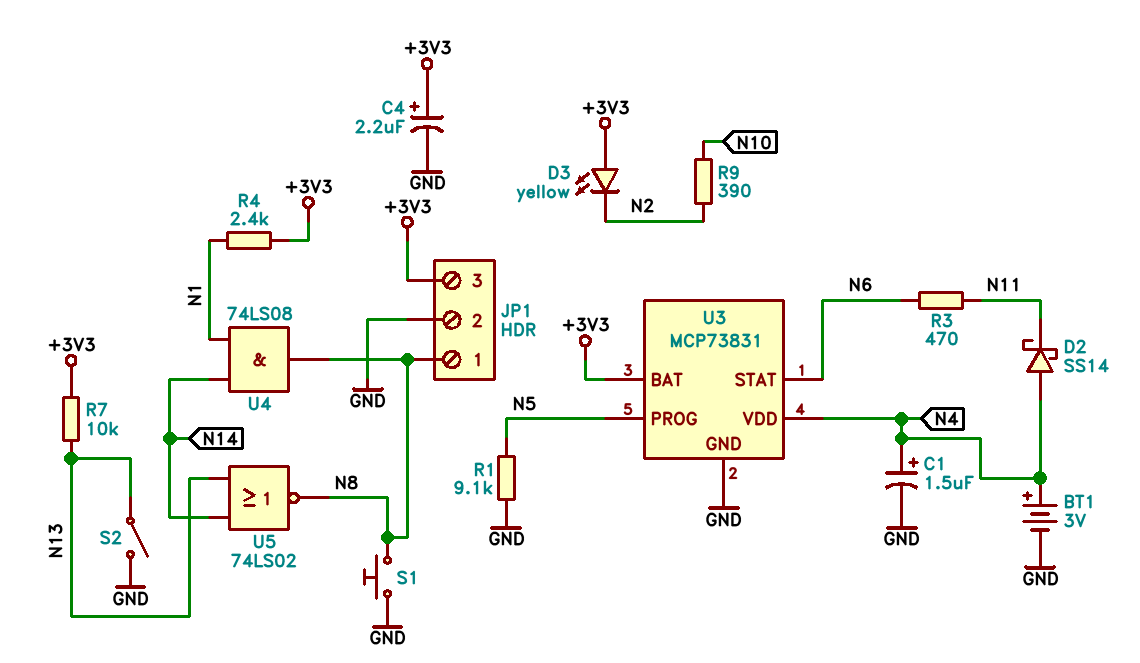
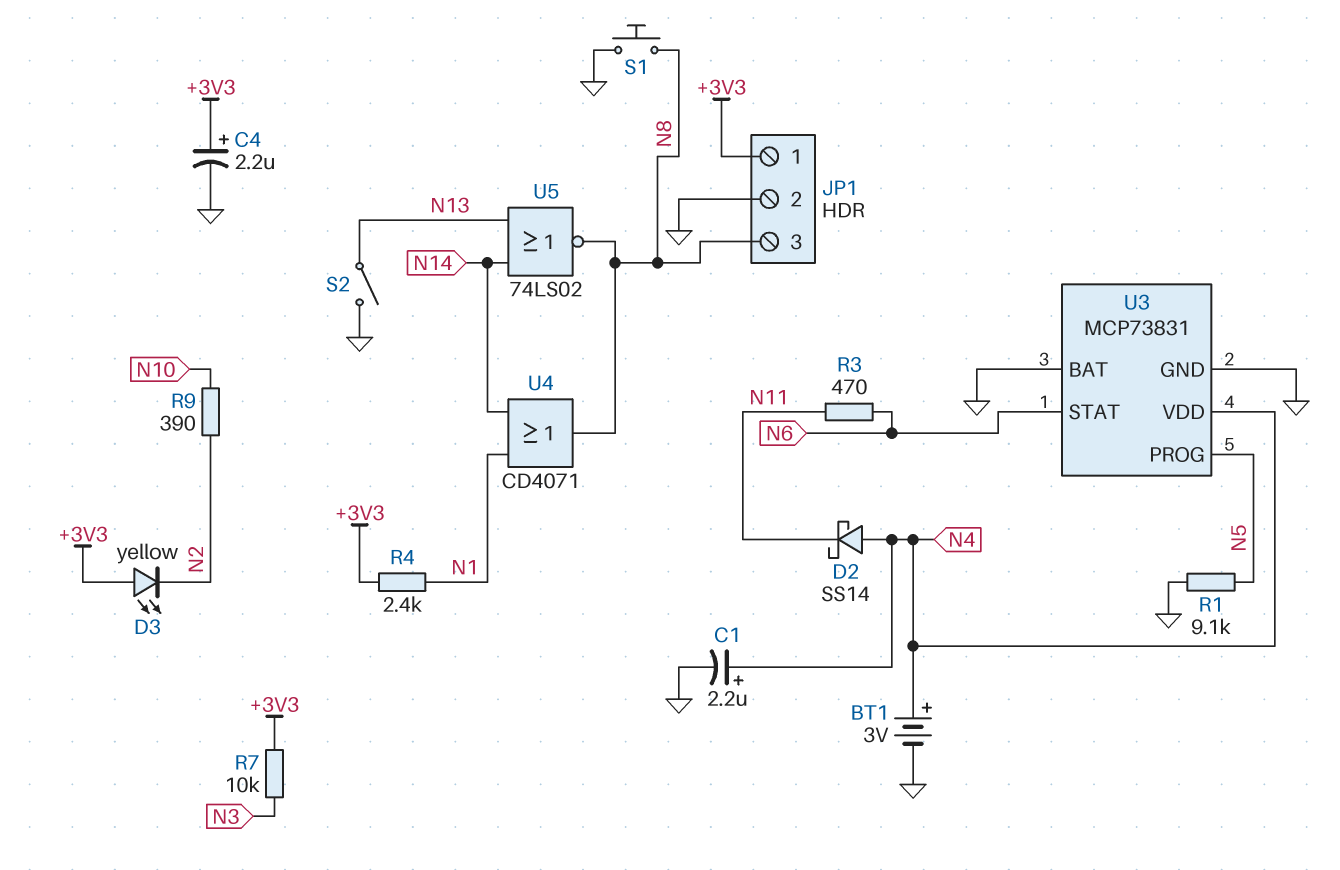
C1: 1.5uF (plus N4, minus GND) -> 2.2uF (plus N4, minus GND)
JP1 pin 1: N8 -> +3V3
JP1 pin 3: +3V3 -> N8
R7: 10k (+3V3, N13) -> 10k (+3V3, N3)
U3 pin BAT: +3V3 -> GND
U4: AND 74LS08 (in N1, in N14, out N8) -> OR CD4071 (in N1, in N14, out N8)

